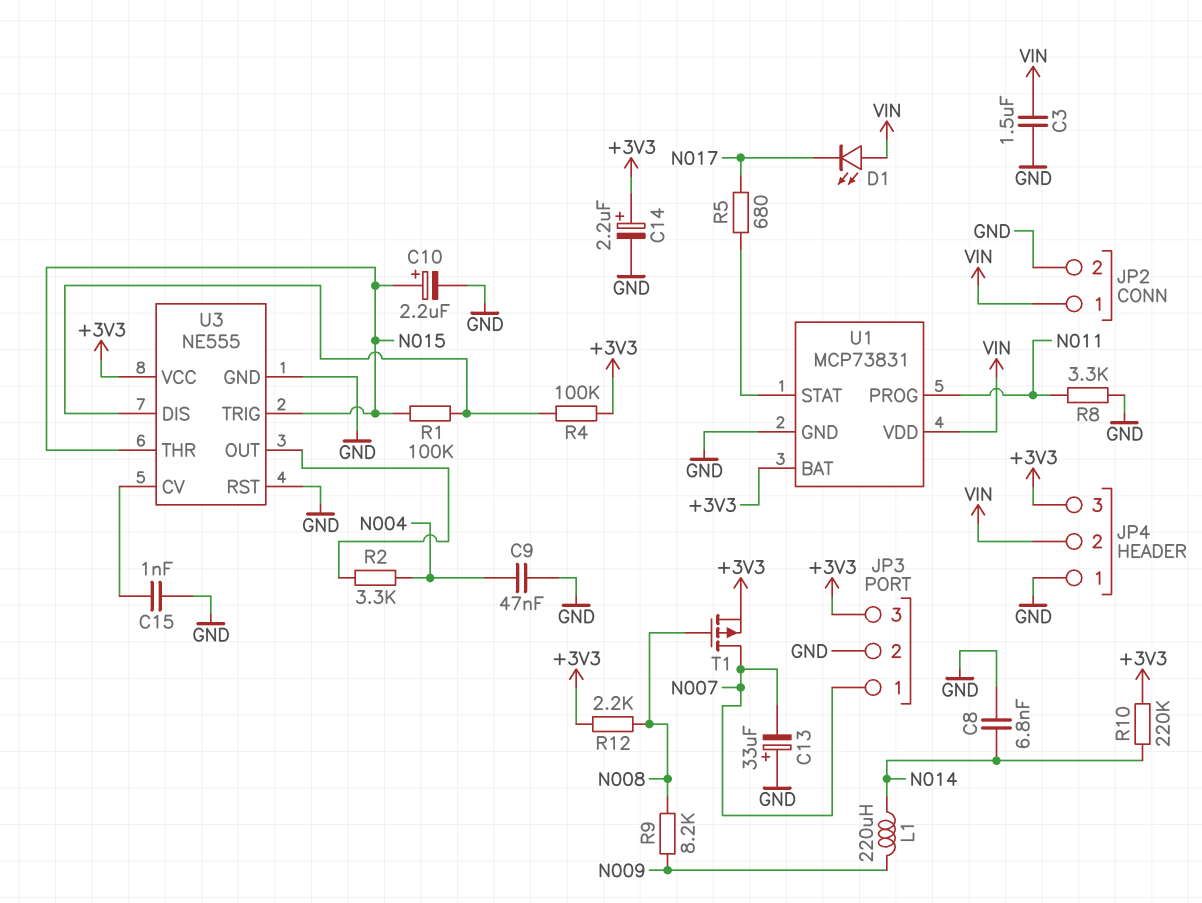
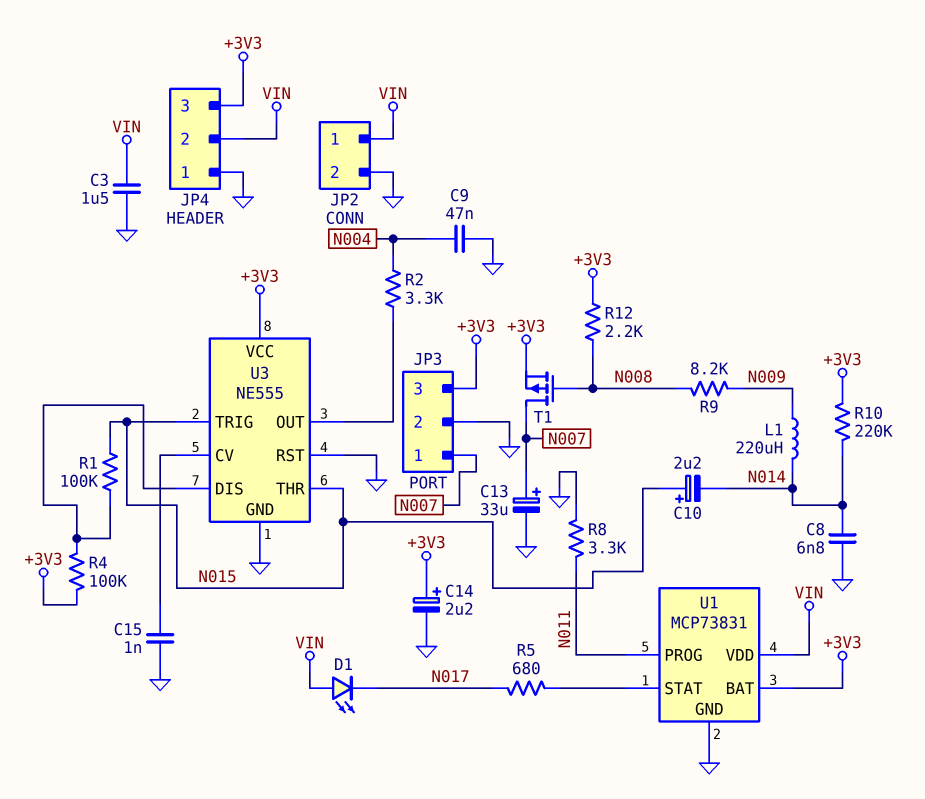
C10: 2.2uF (plus N015, minus GND) -> 2.2uF (plus N015, minus N014)
C13: 33uF (plus GND, minus N007) -> 33uF (plus N007, minus GND)

